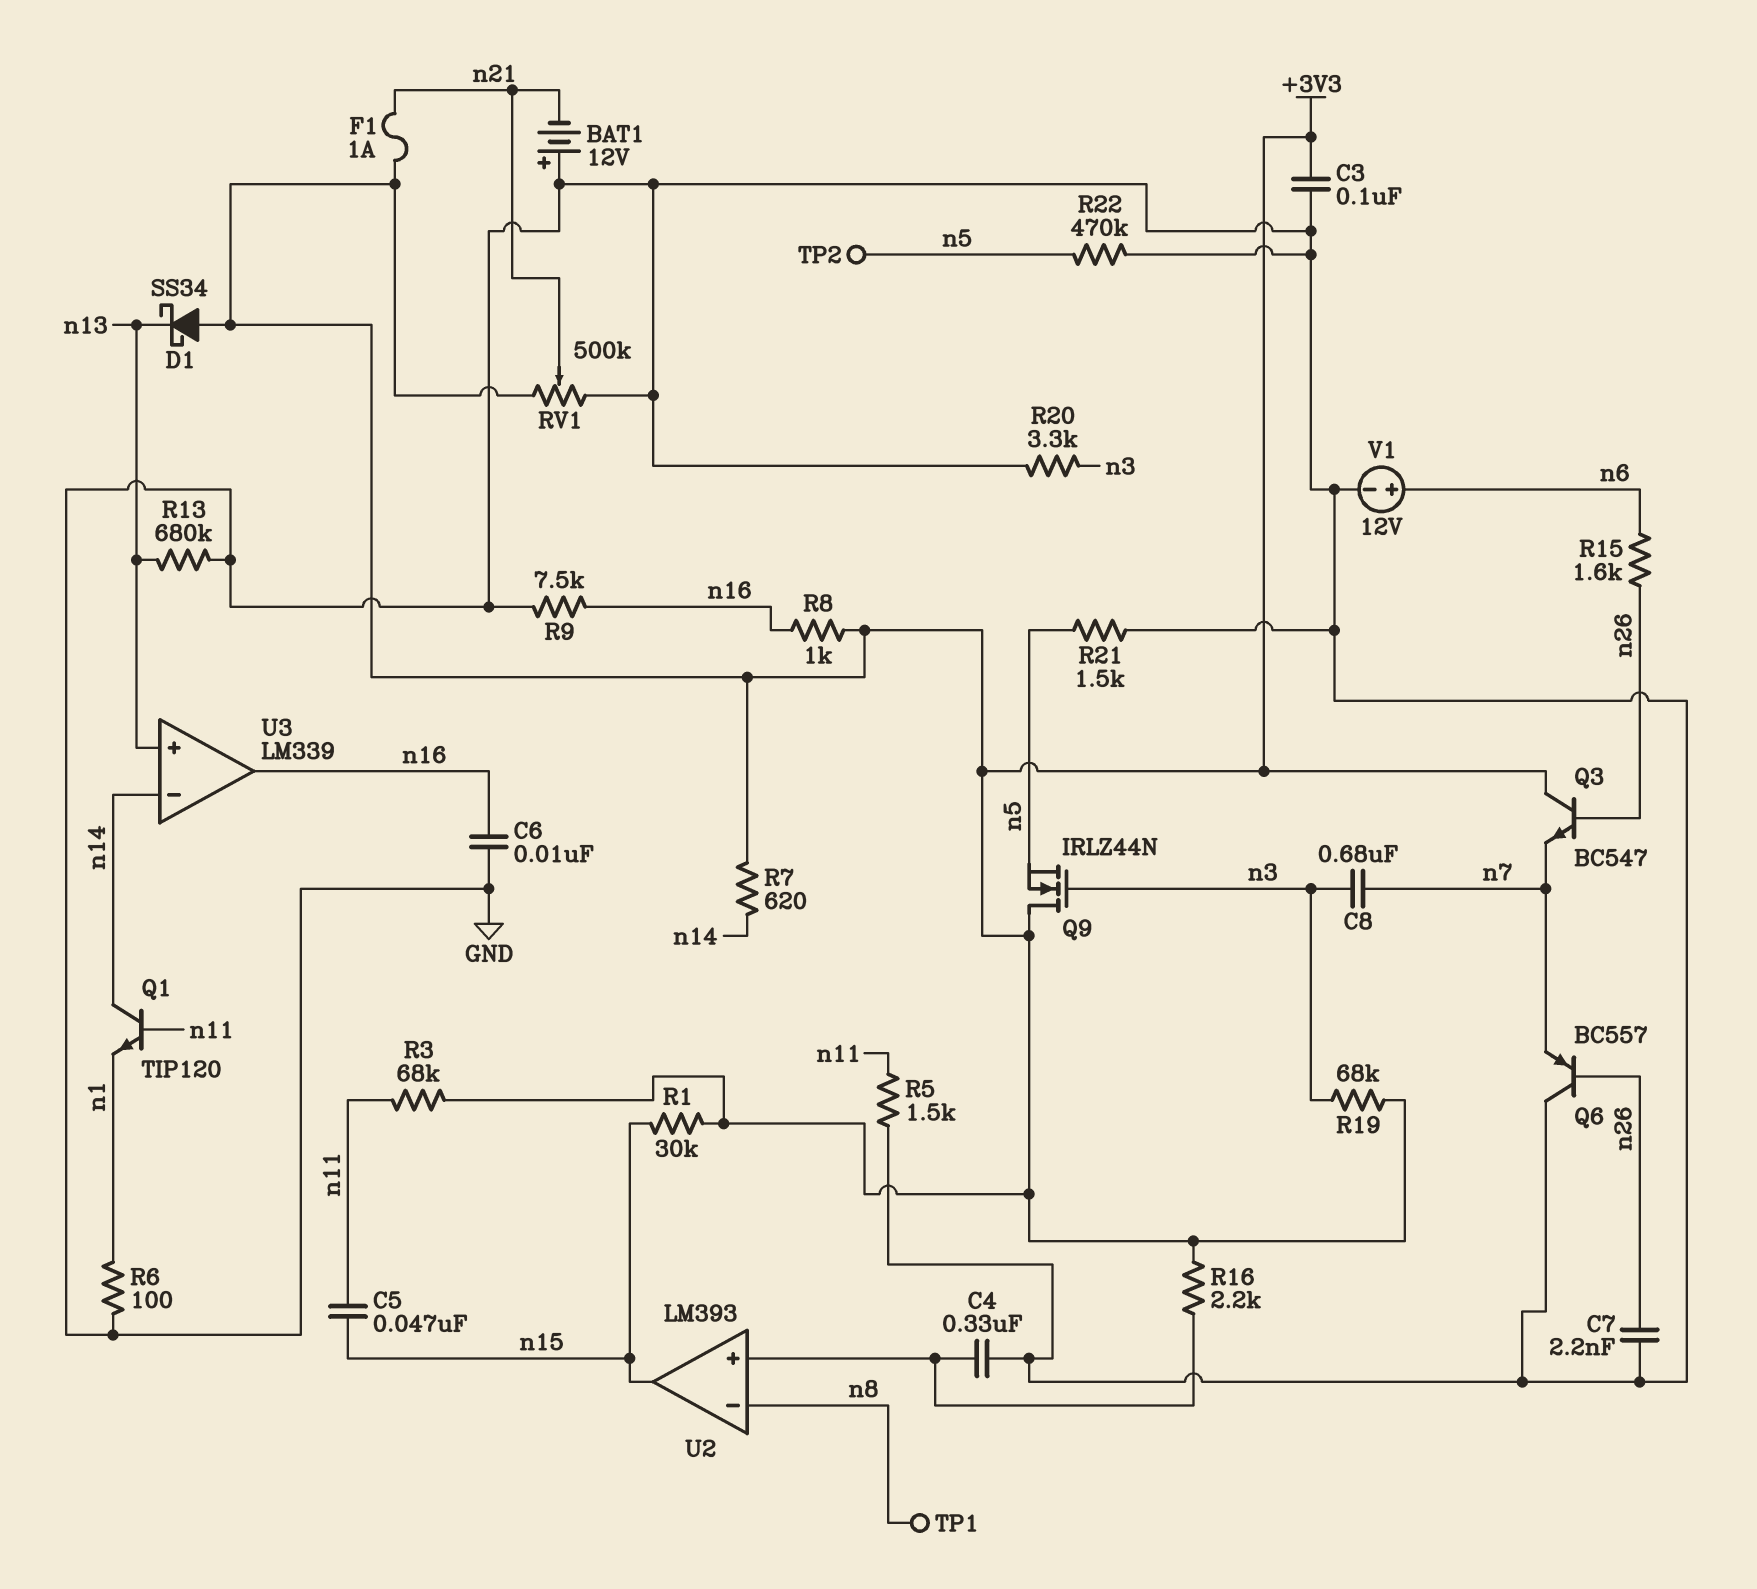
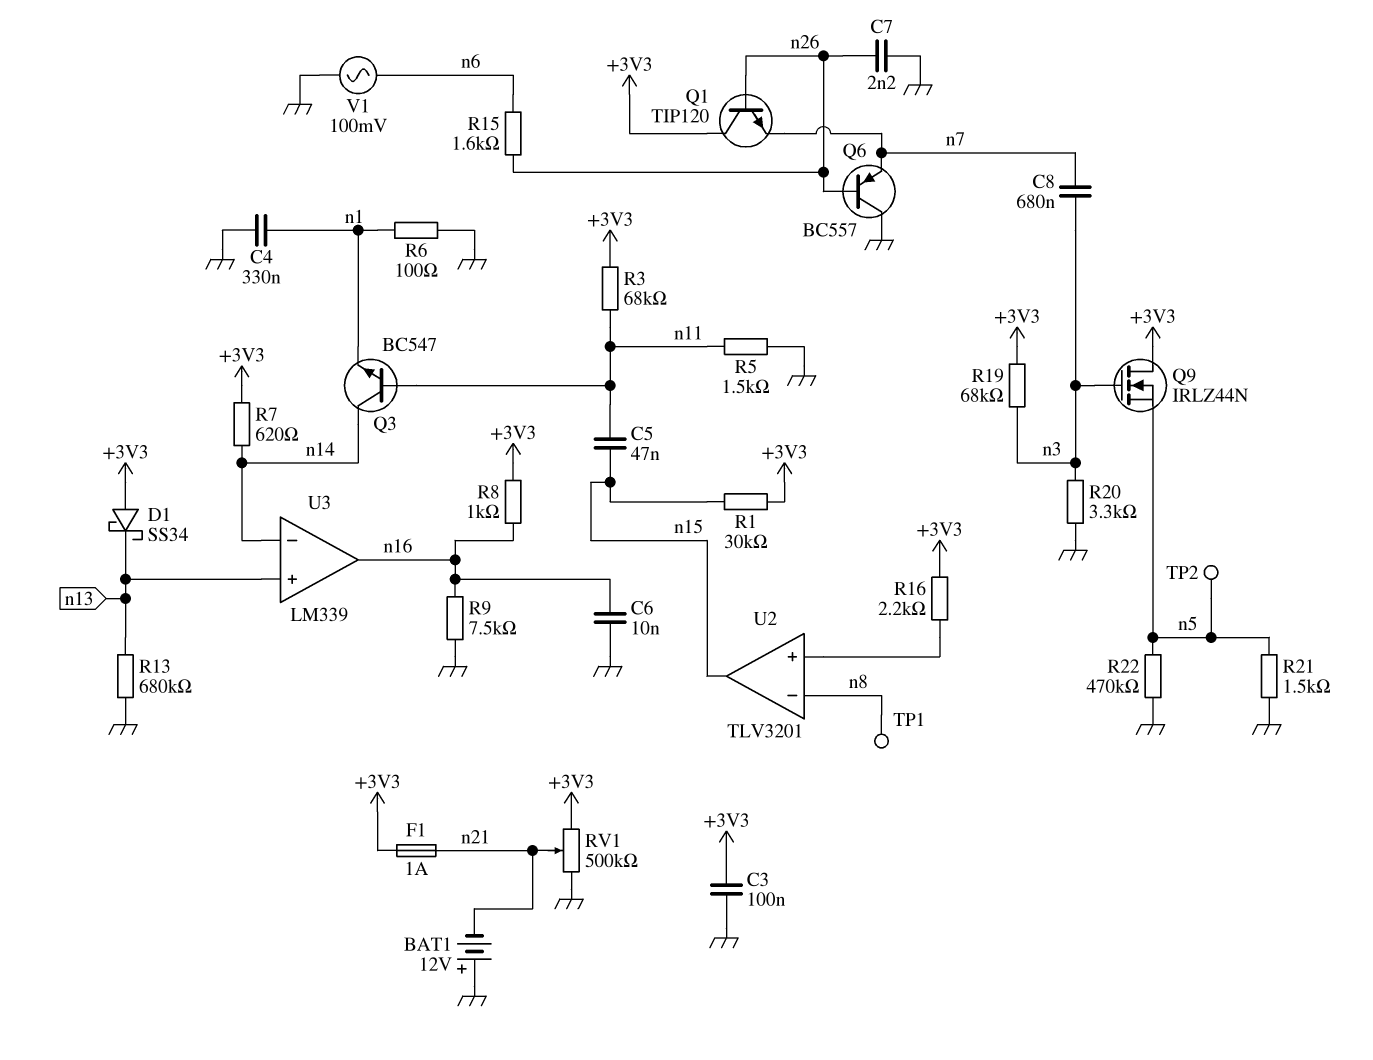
C4: 330nF (GND, U2/in+) -> 330nF (GND, n1)
Q1: NPN TIP120 (B n11, C n14, E n1) -> NPN TIP120 (B n26, C +3V3, E n7)
Q3: NPN BC547 (B n26, C +3V3, E n7) -> NPN BC547 (B n11, C n14, E n1)
U2: LM393 -> TLV3201
V1: 12V (plus n6, minus GND) -> AC 100mV (GND, n6)

